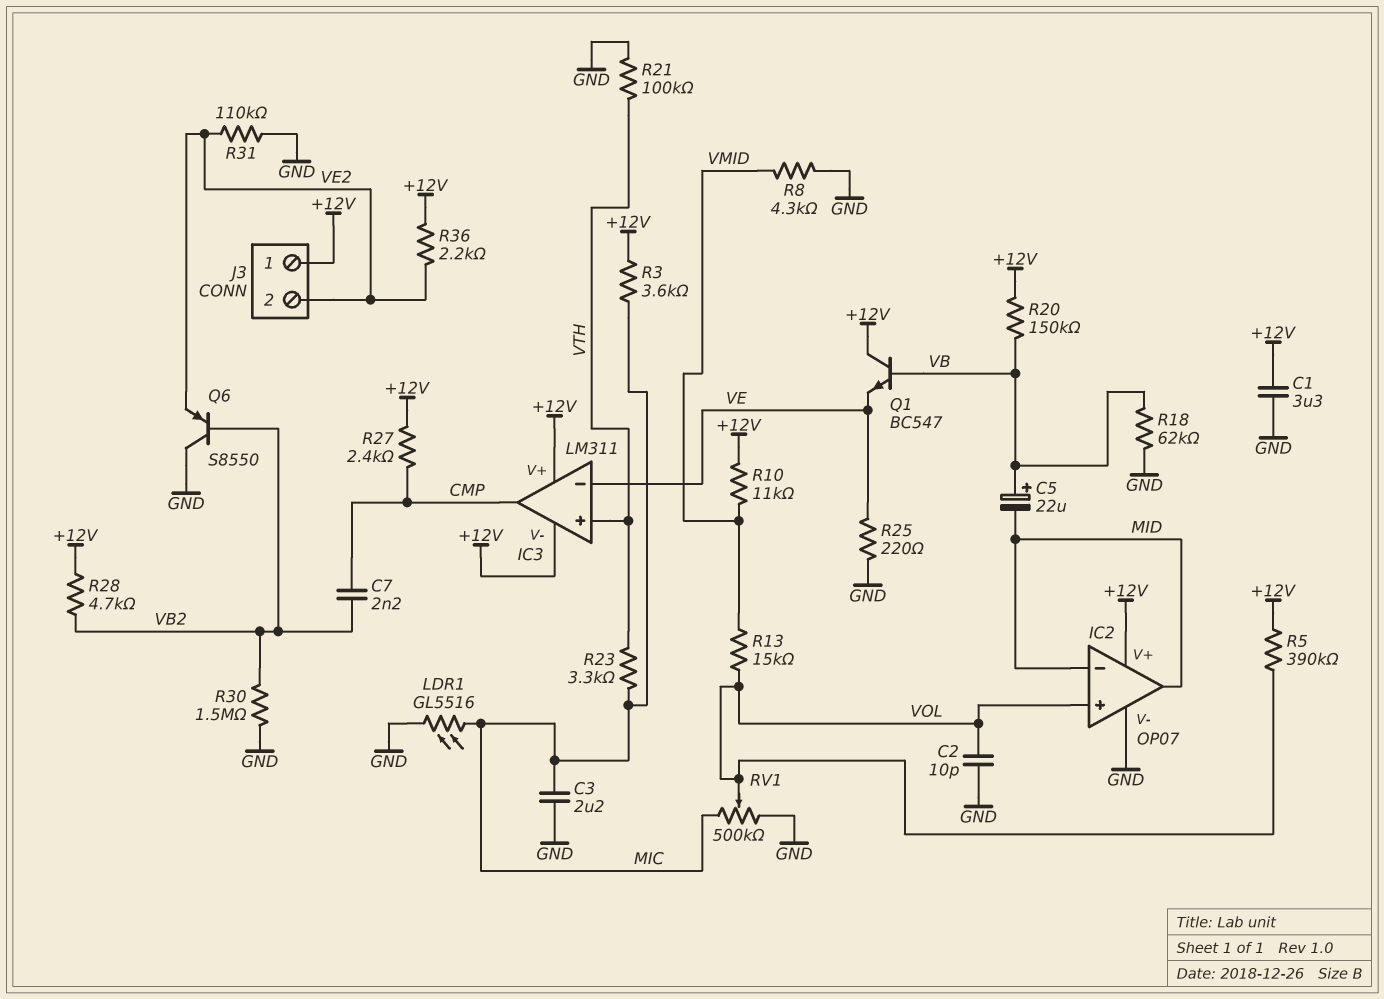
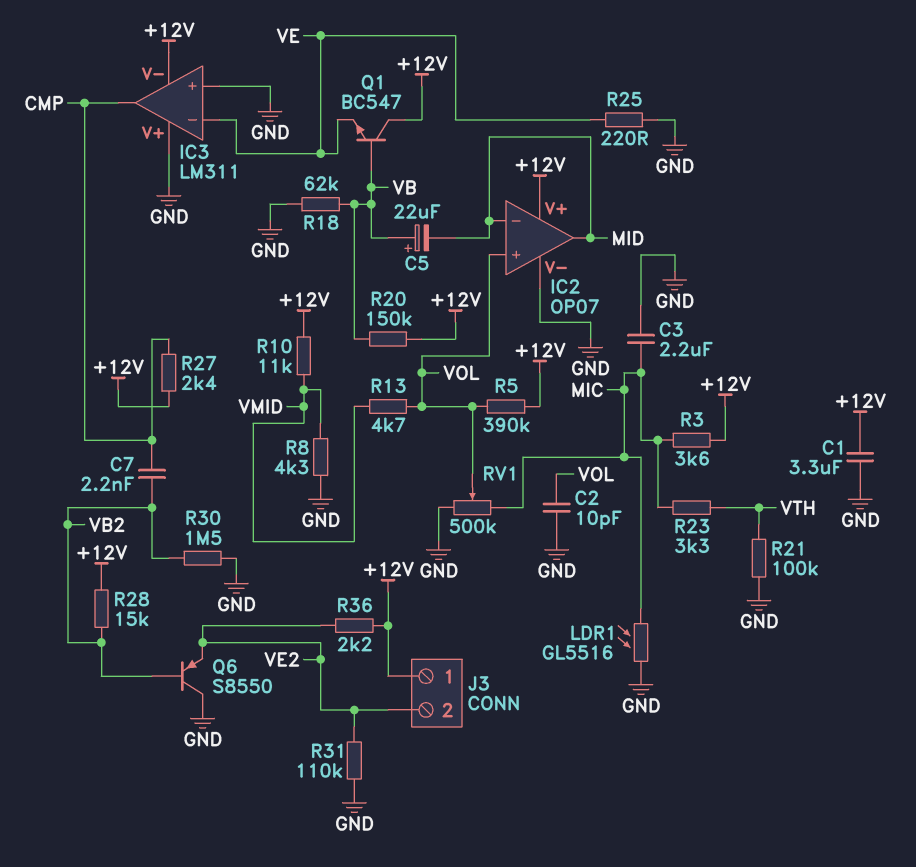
IC3 pin V+: +12V -> GND
IC3 pin in+: VTH -> GND
R13: 15k (VMID, VOL) -> 4.7k (VMID, VOL)
R28: 4.7k (+12V, VB2) -> 15k (+12V, VB2)

